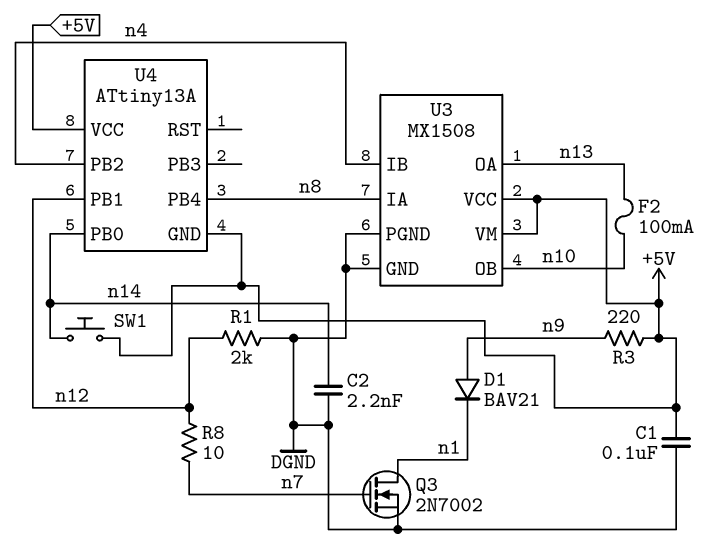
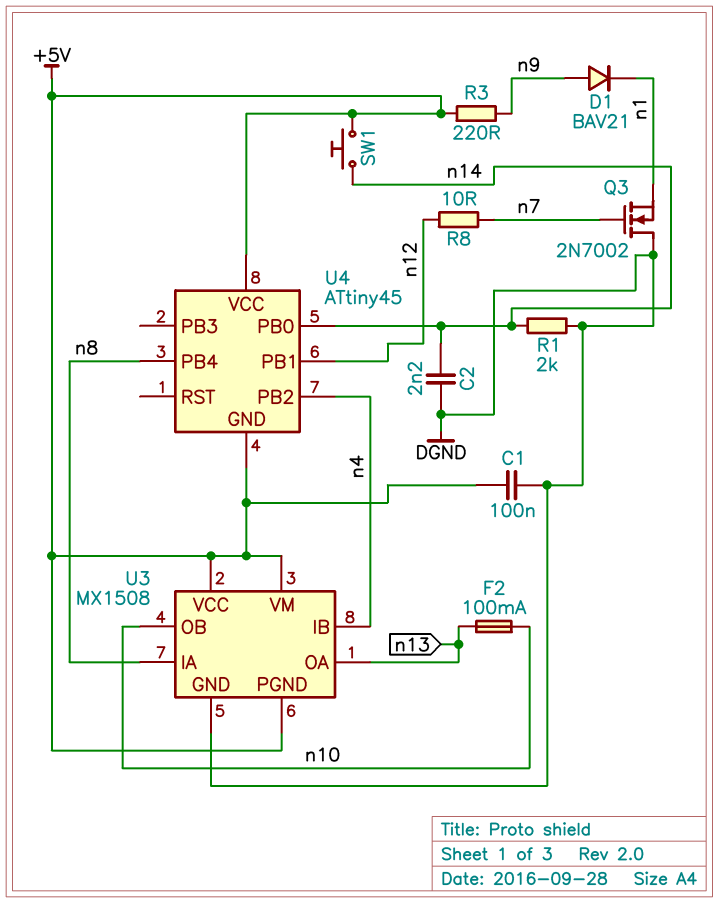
Q3: NMOS 2N7002 (G n7, D n1, S DGND) -> NMOS 2N7002 (G n7, D DGND, S n1)
R1: 2k (DGND, n12) -> 2k (DGND, n14)
U3 pin PGND: DGND -> +5V
U4: ATtiny13A -> ATtiny45

